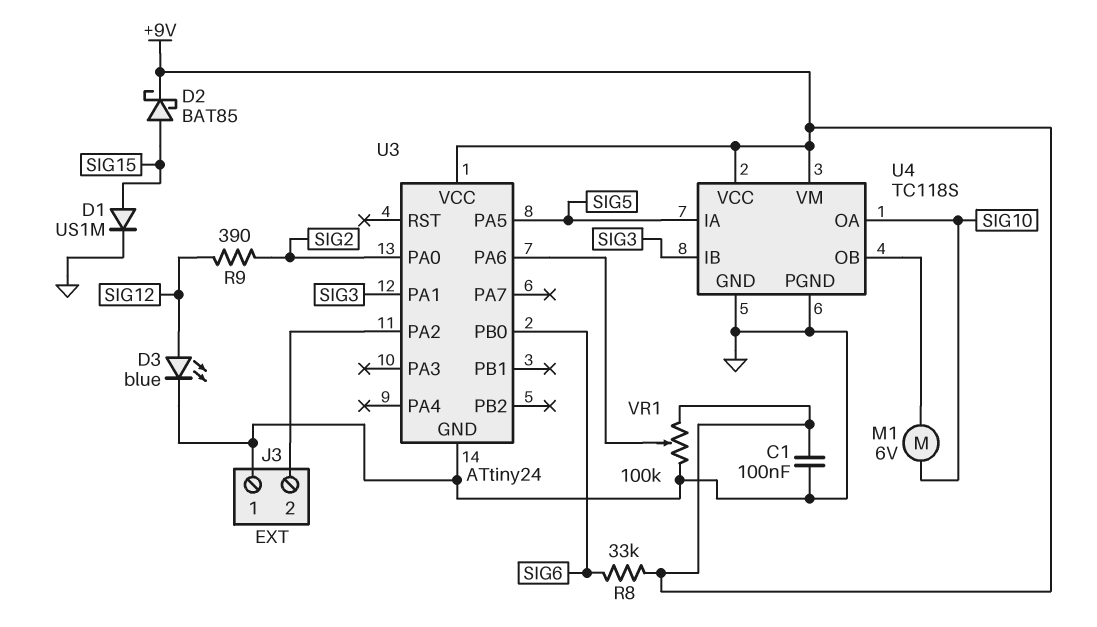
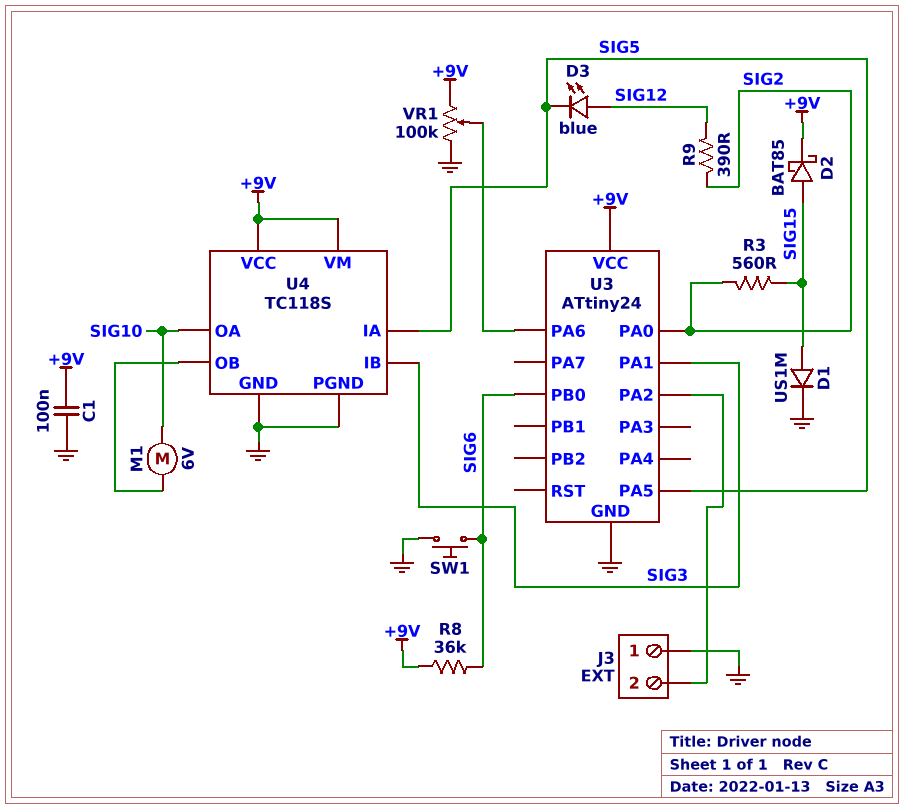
D3: LED blue (A SIG12, K GND) -> LED blue (A SIG12, K SIG5)
R3: none -> 560 (SIG2, SIG15)
R8: 33k (+9V, SIG6) -> 36k (+9V, SIG6)
SW1: none -> button (GND, SIG6)

